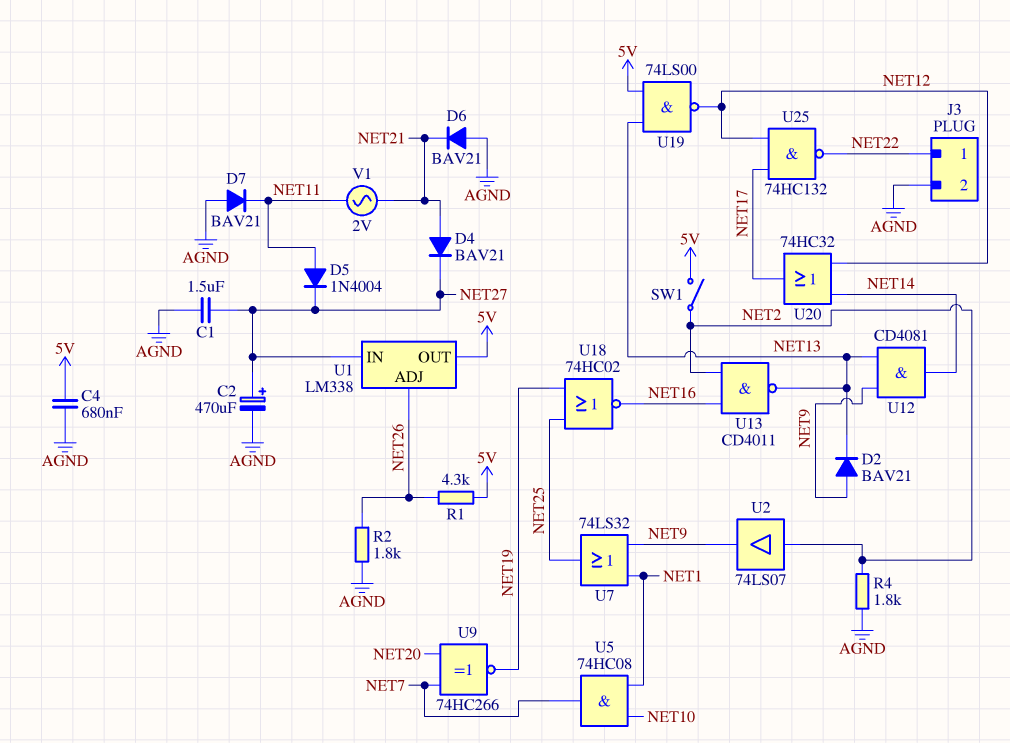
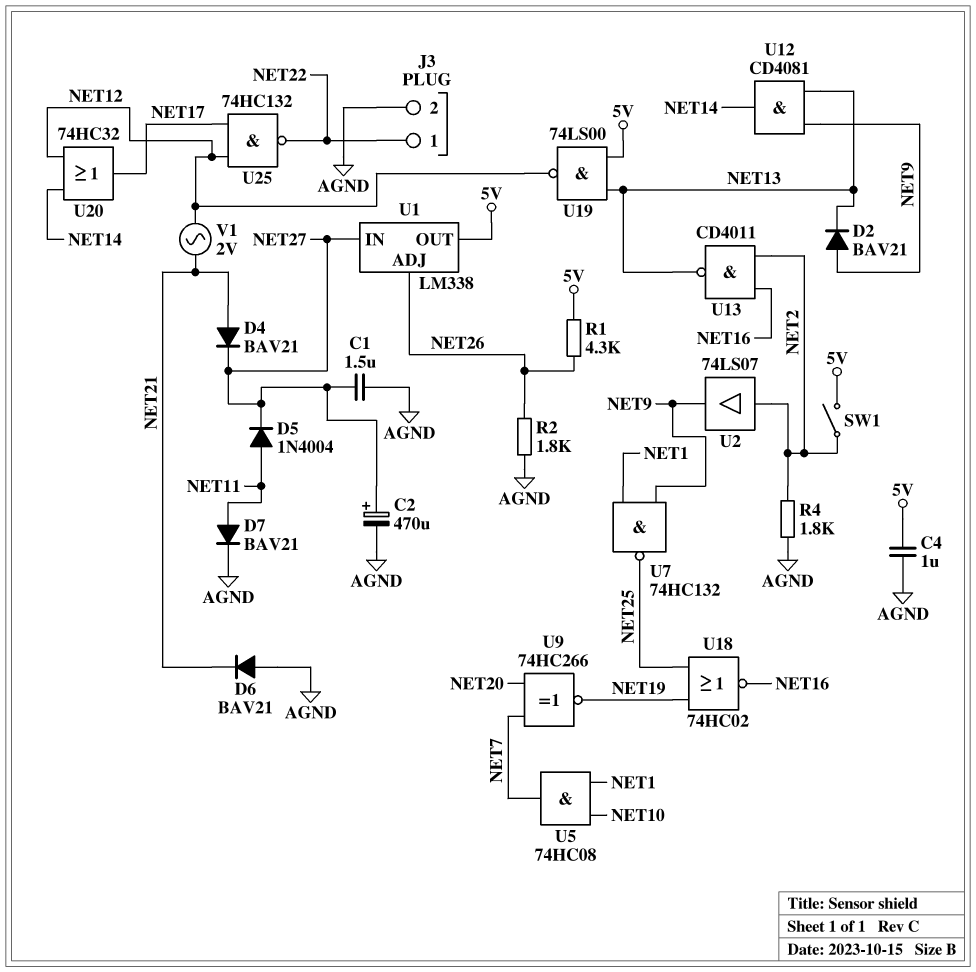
C4: 680nF (5V, AGND) -> 1uF (5V, AGND)
D7: diode BAV21 (A AGND, K NET11) -> diode BAV21 (A NET11, K AGND)
U7: OR 74LS32 (in NET1, in NET9, out NET25) -> NAND 74HC132 (in NET1, in NET9, out NET25)
V1: AC 2V (NET11, NET21) -> AC 2V (NET12, NET21)

